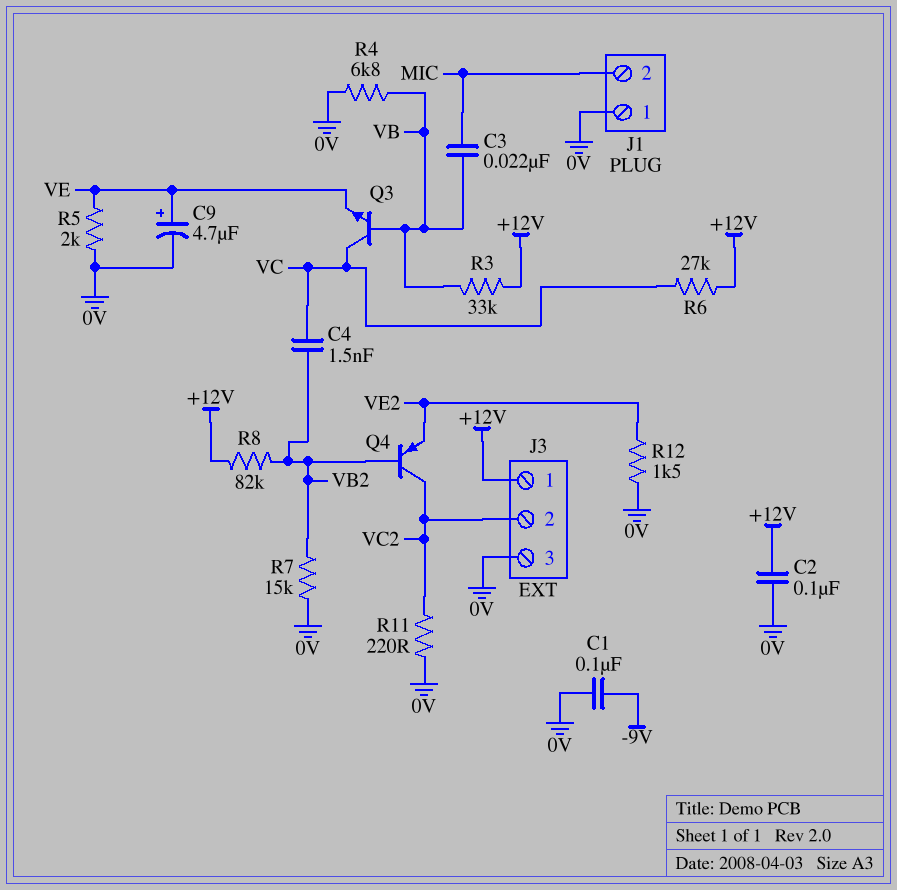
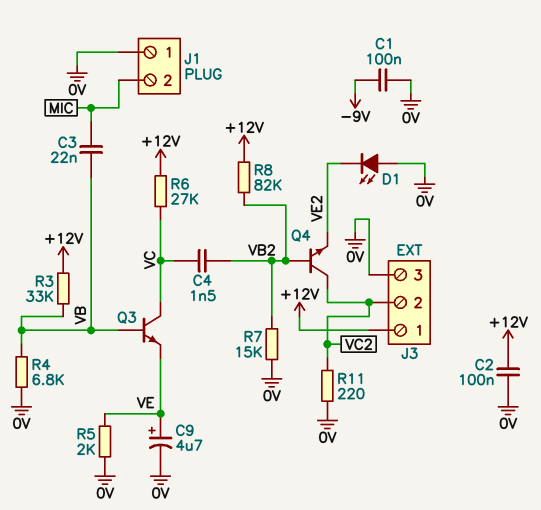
D1: none -> LED (A 0V, K VE2)
Q4: PNP (B VB2, C VC2, E VE2) -> NPN (B VB2, C VC2, E VE2)
R12: 1.5k (0V, VE2) -> none

